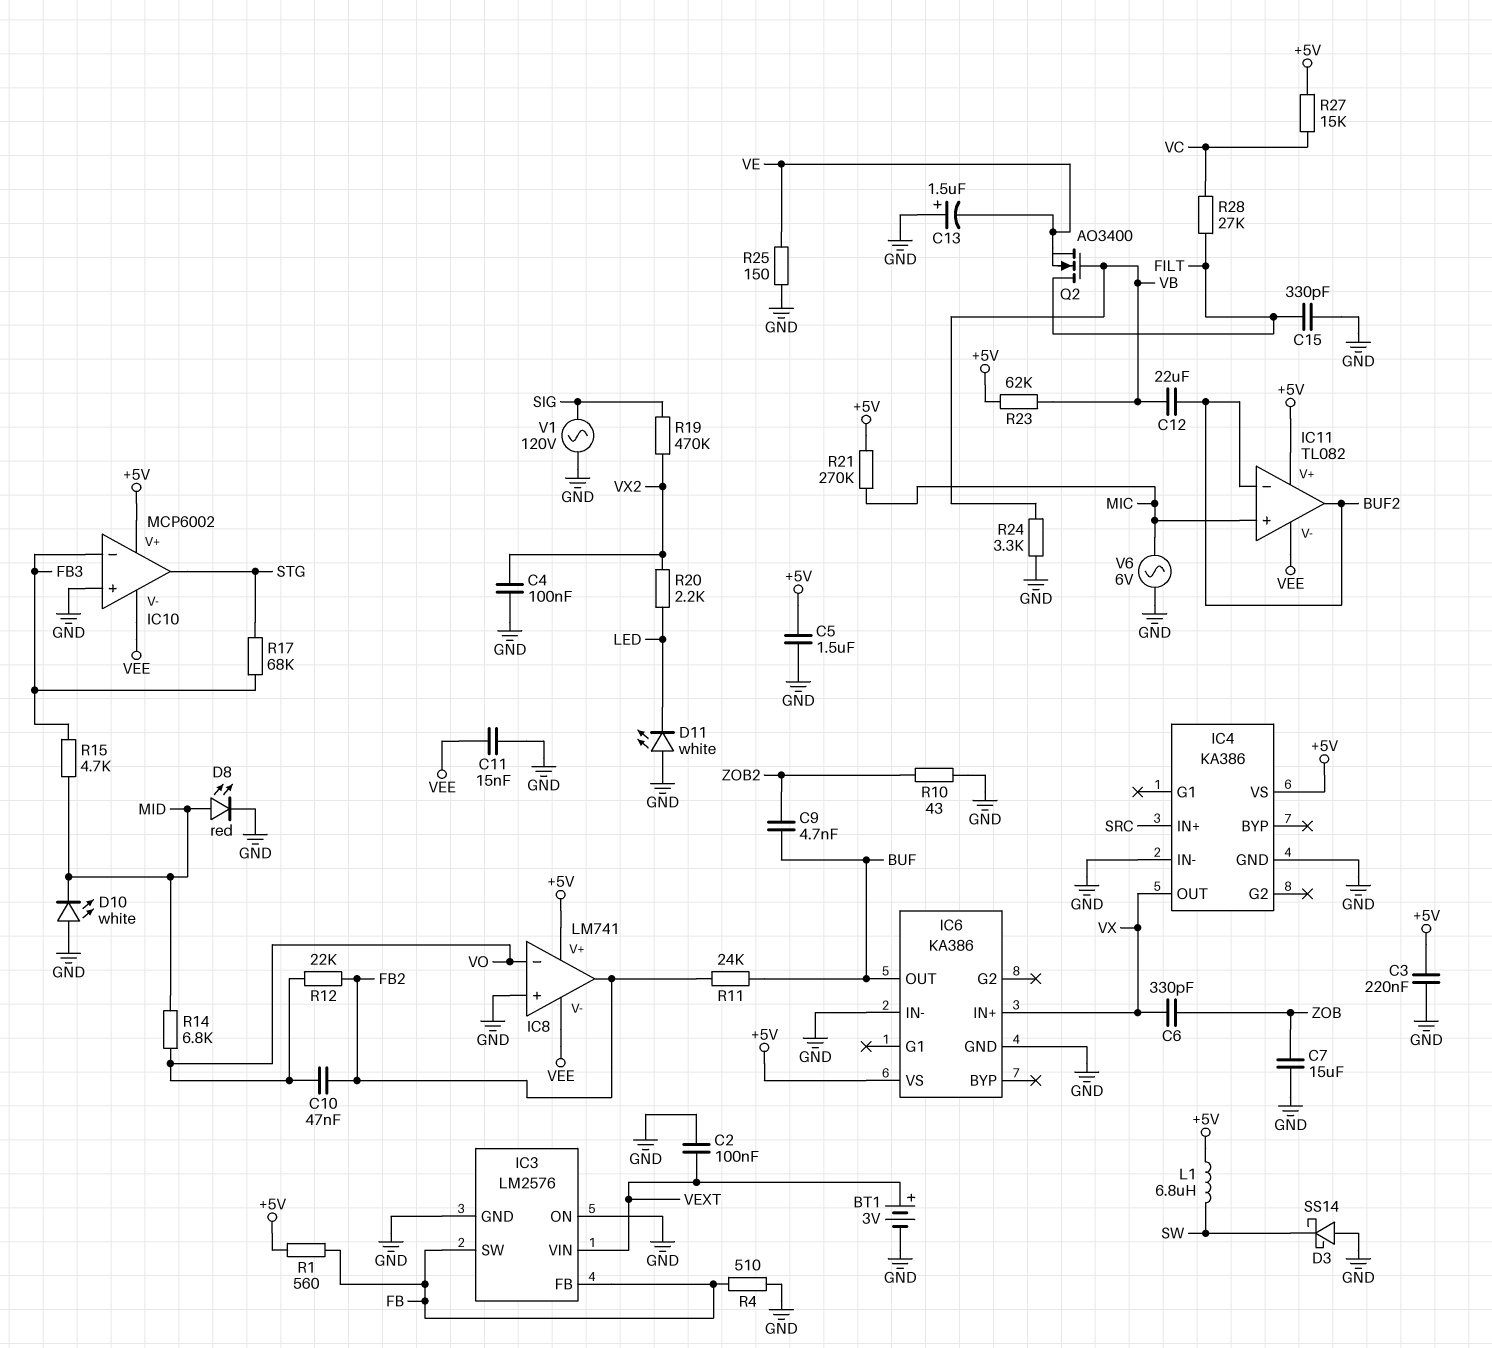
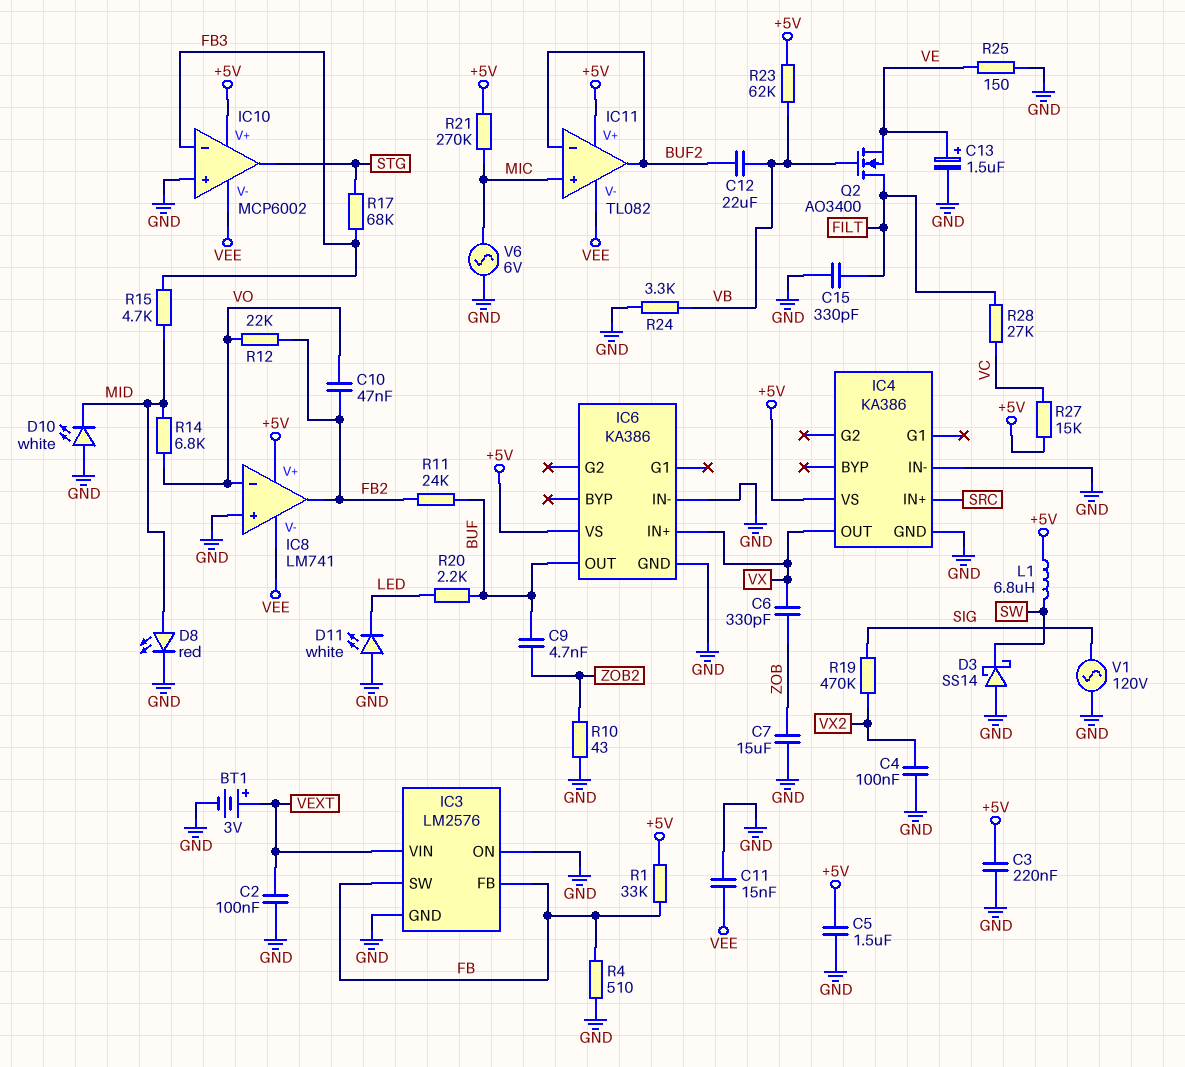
C13: 1.5uF (plus GND, minus VE) -> 1.5uF (plus VE, minus GND)
R1: 560 (+5V, FB) -> 33k (+5V, FB)
R20: 2.2k (LED, VX2) -> 2.2k (BUF, LED)

